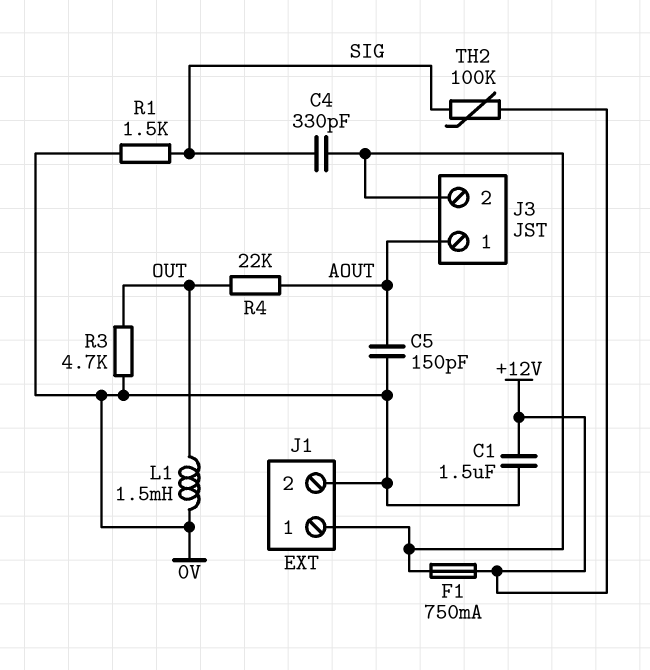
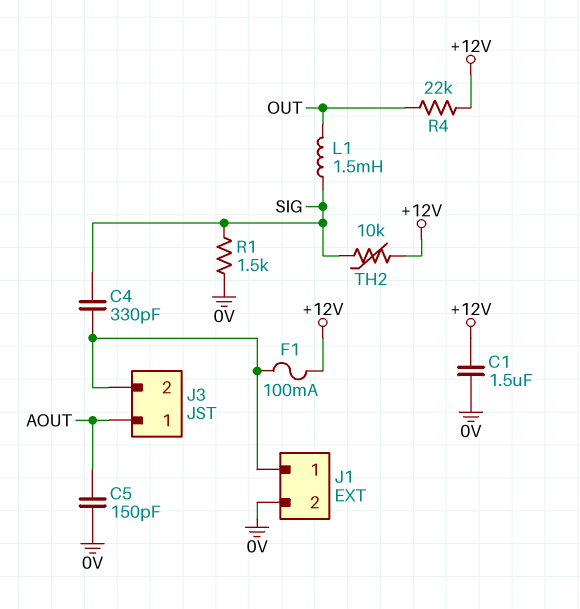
F1: 750mA (+12V, J1/1) -> 100mA (+12V, J1/1)
L1: 1.5mH (0V, OUT) -> 1.5mH (OUT, SIG)
R3: 4.7k (0V, OUT) -> none
R4: 22k (AOUT, OUT) -> 22k (+12V, OUT)
TH2: 100k (+12V, SIG) -> 10k (+12V, SIG)

